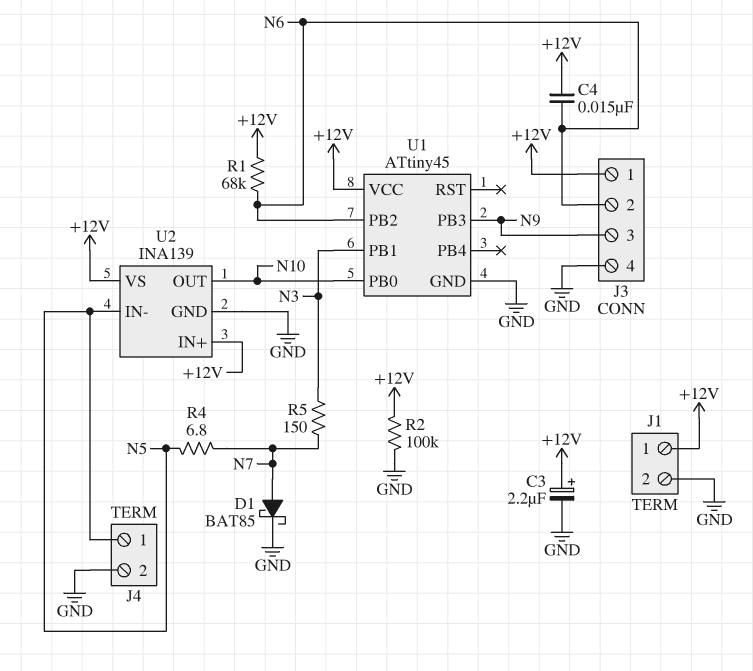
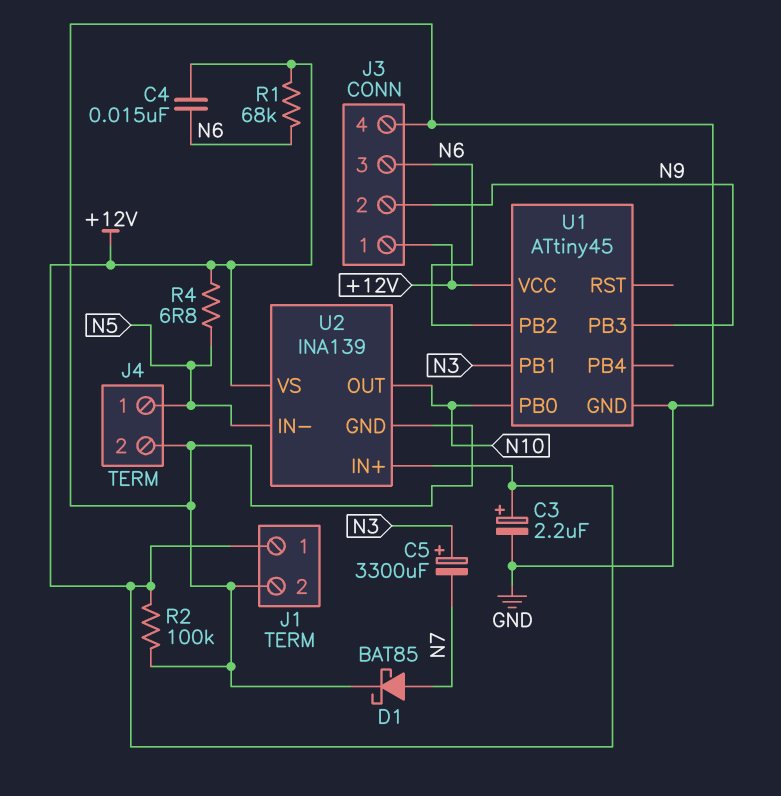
C5: none -> 3300uF (plus N3, minus N7)
J3 pin 2: N6 -> N9
J3 pin 3: N9 -> N6
R4: 6.8 (N5, N7) -> 6.8 (+12V, N5)
R5: 150 (N3, N7) -> none

